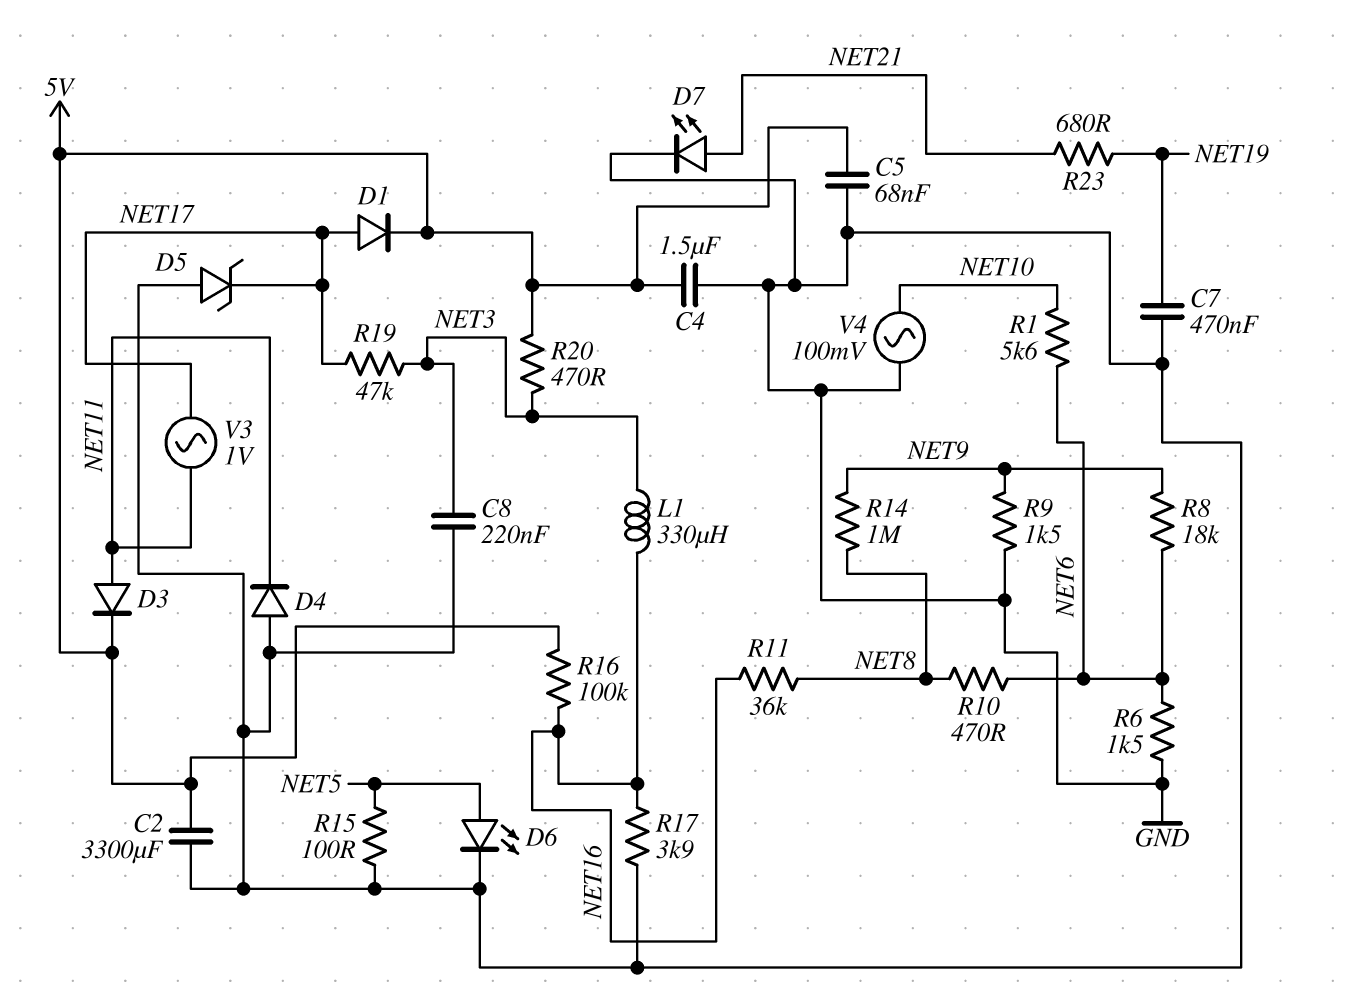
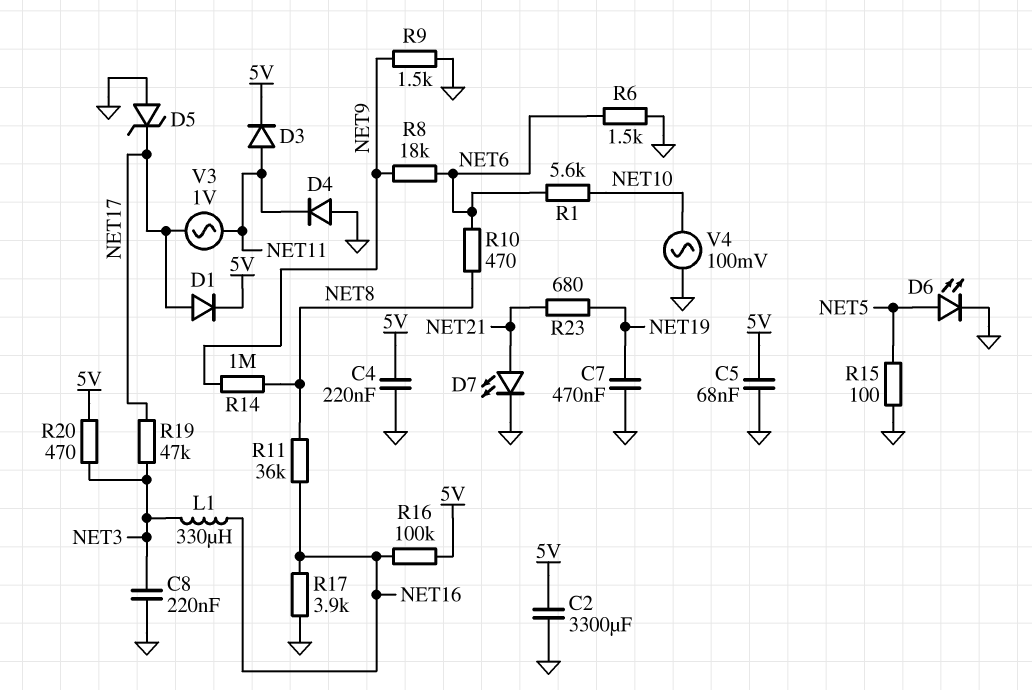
C4: 1.5uF (5V, GND) -> 220nF (5V, GND)

